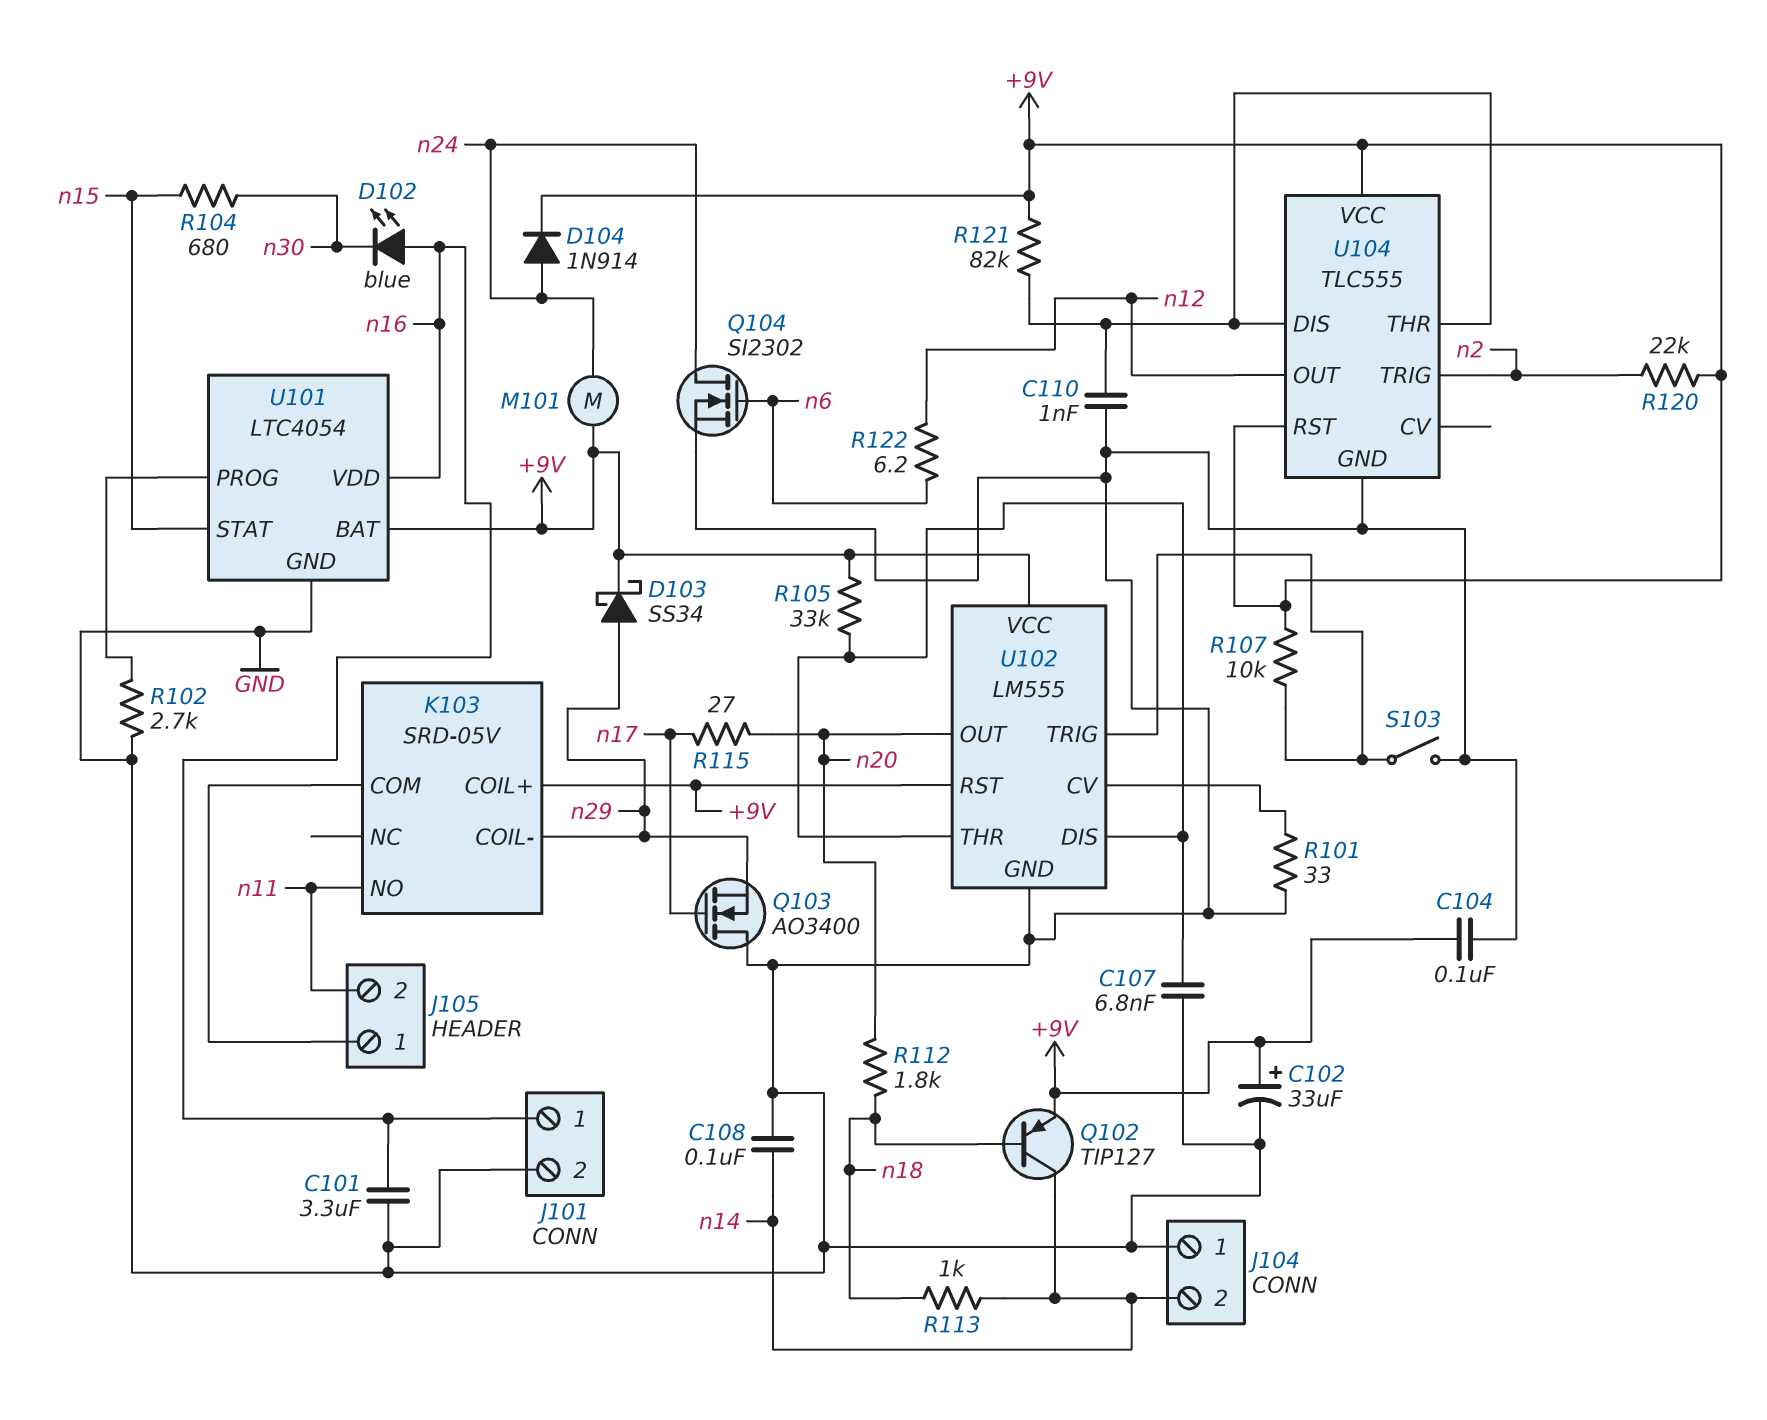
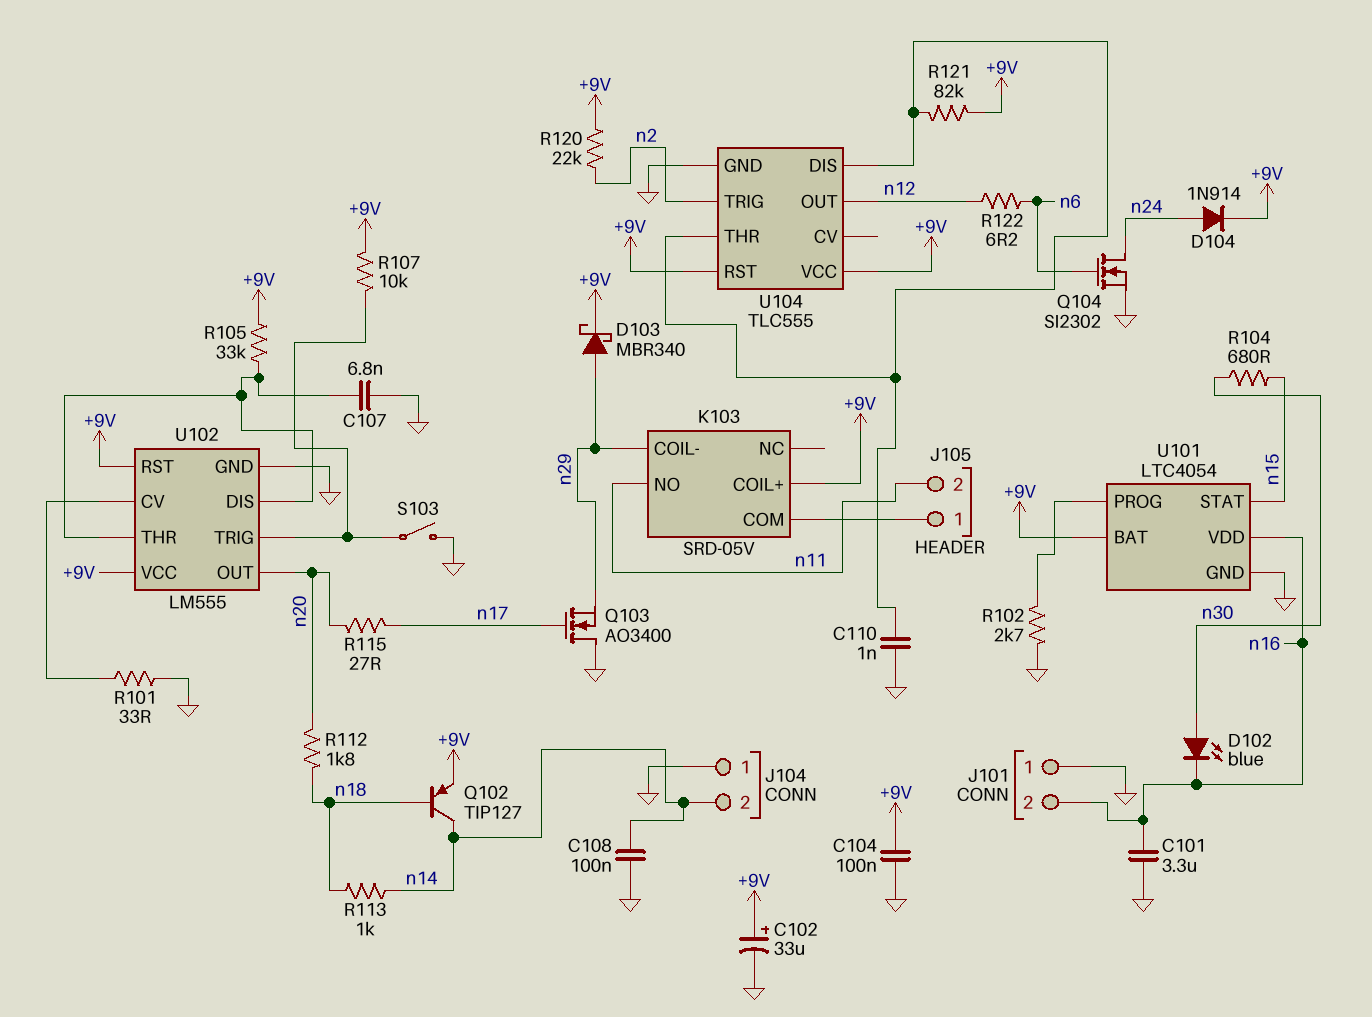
D102: LED blue (A n16, K n30) -> LED blue (A n30, K n16)
D103: schottky SS34 (A n29, K +9V) -> schottky MBR340 (A n29, K +9V)
J101 pin 1: n16 -> GND
J101 pin 2: GND -> n16
M101: motor (+9V, n24) -> none

